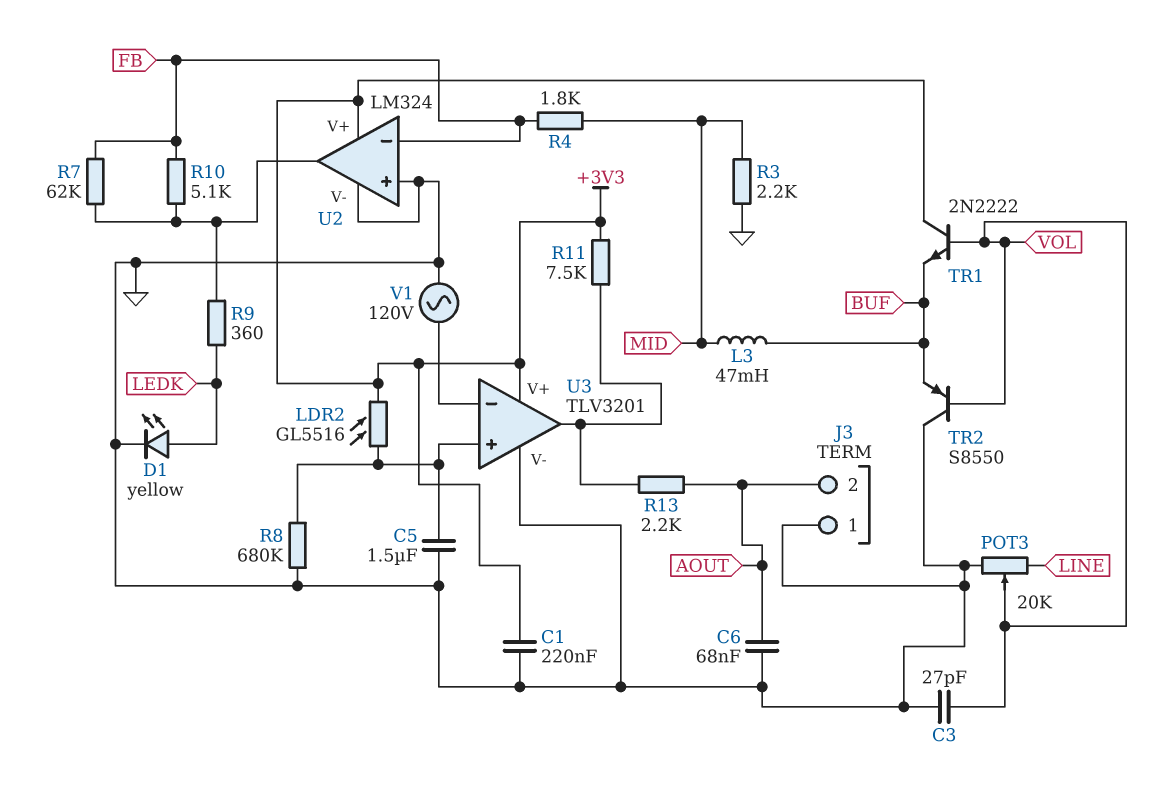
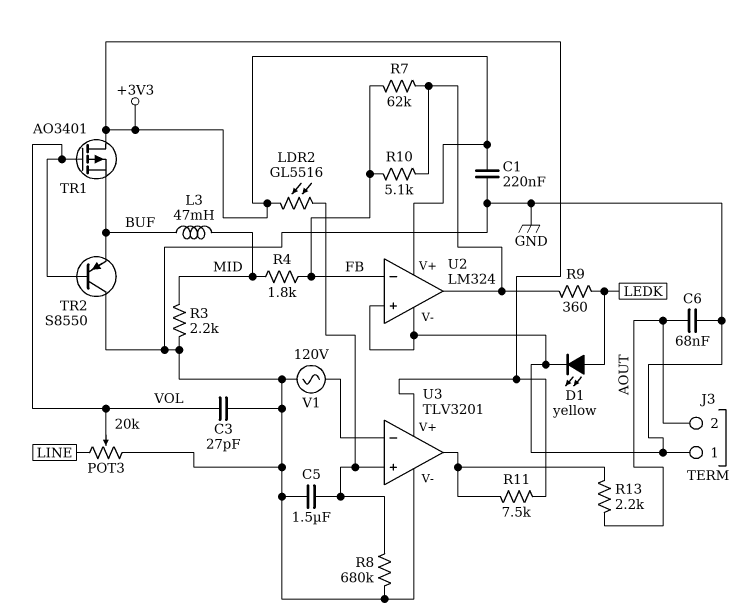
TR1: NPN 2N2222 (B VOL, C +3V3, E BUF) -> PMOS AO3401 (G VOL, D +3V3, S BUF)

